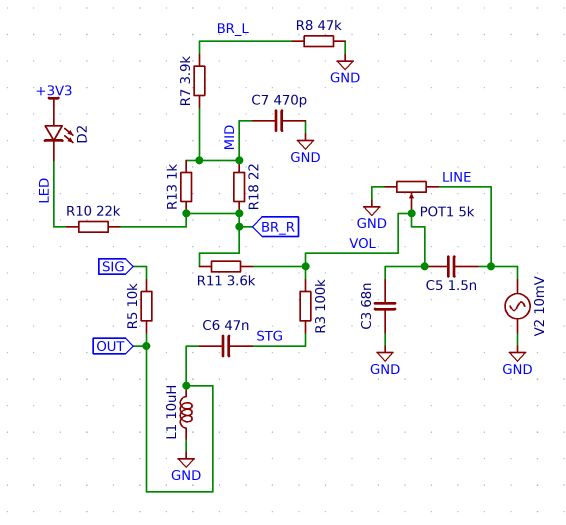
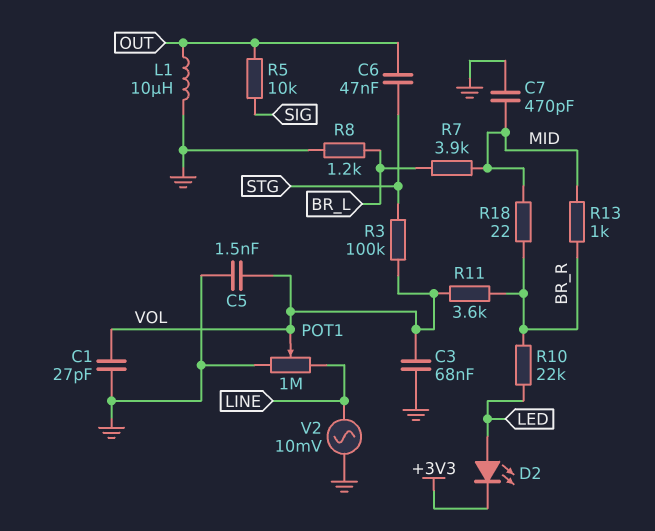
C1: none -> 27pF (GND, VOL)
C5: 1.5nF (LINE, VOL) -> 1.5nF (GND, VOL)
D2: LED (A +3V3, K LED) -> LED (A LED, K +3V3)
POT1: 5k (GND, LINE, wiper VOL) -> 1M (GND, LINE, wiper VOL)
R8: 47k (BR_L, GND) -> 1.2k (BR_L, GND)

